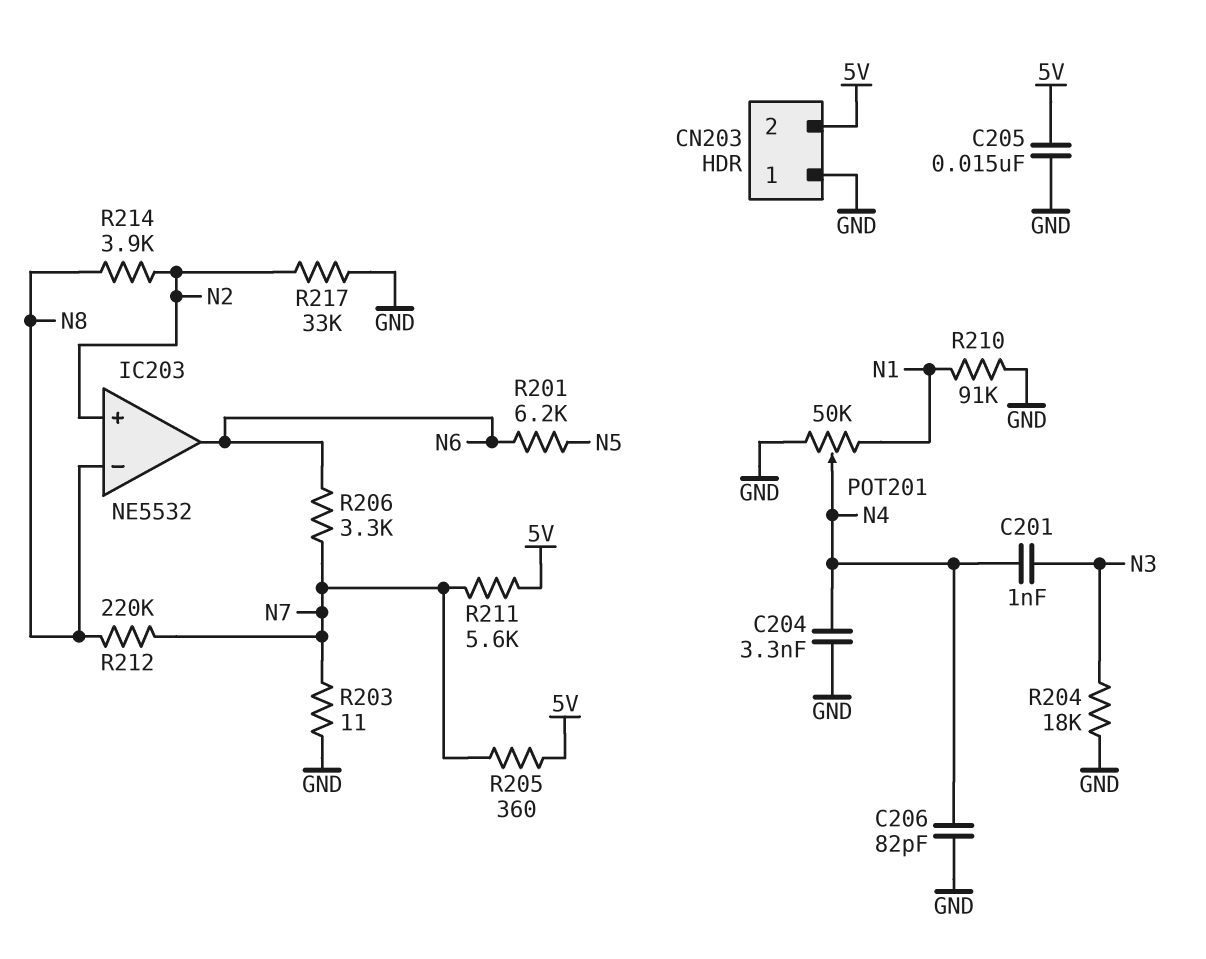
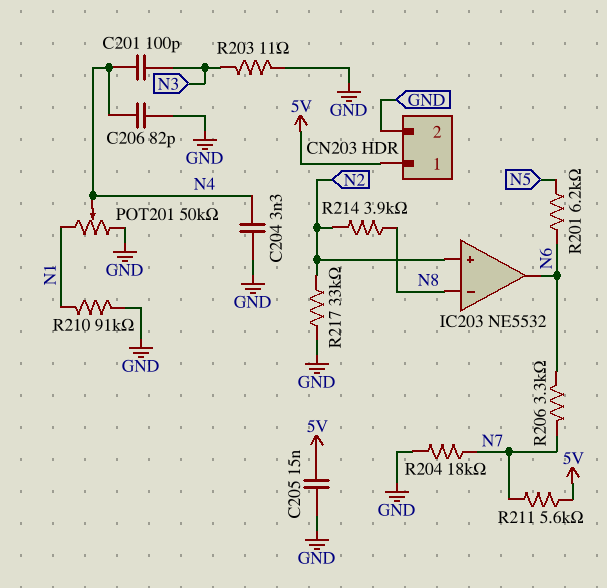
C201: 1nF (N3, N4) -> 100pF (N3, N4)
CN203 pin 1: GND -> 5V
CN203 pin 2: 5V -> GND
R203: 11 (GND, N7) -> 11 (GND, N3)
R204: 18k (GND, N3) -> 18k (GND, N7)
R205: 360 (5V, N7) -> none
R212: 220k (N7, N8) -> none

